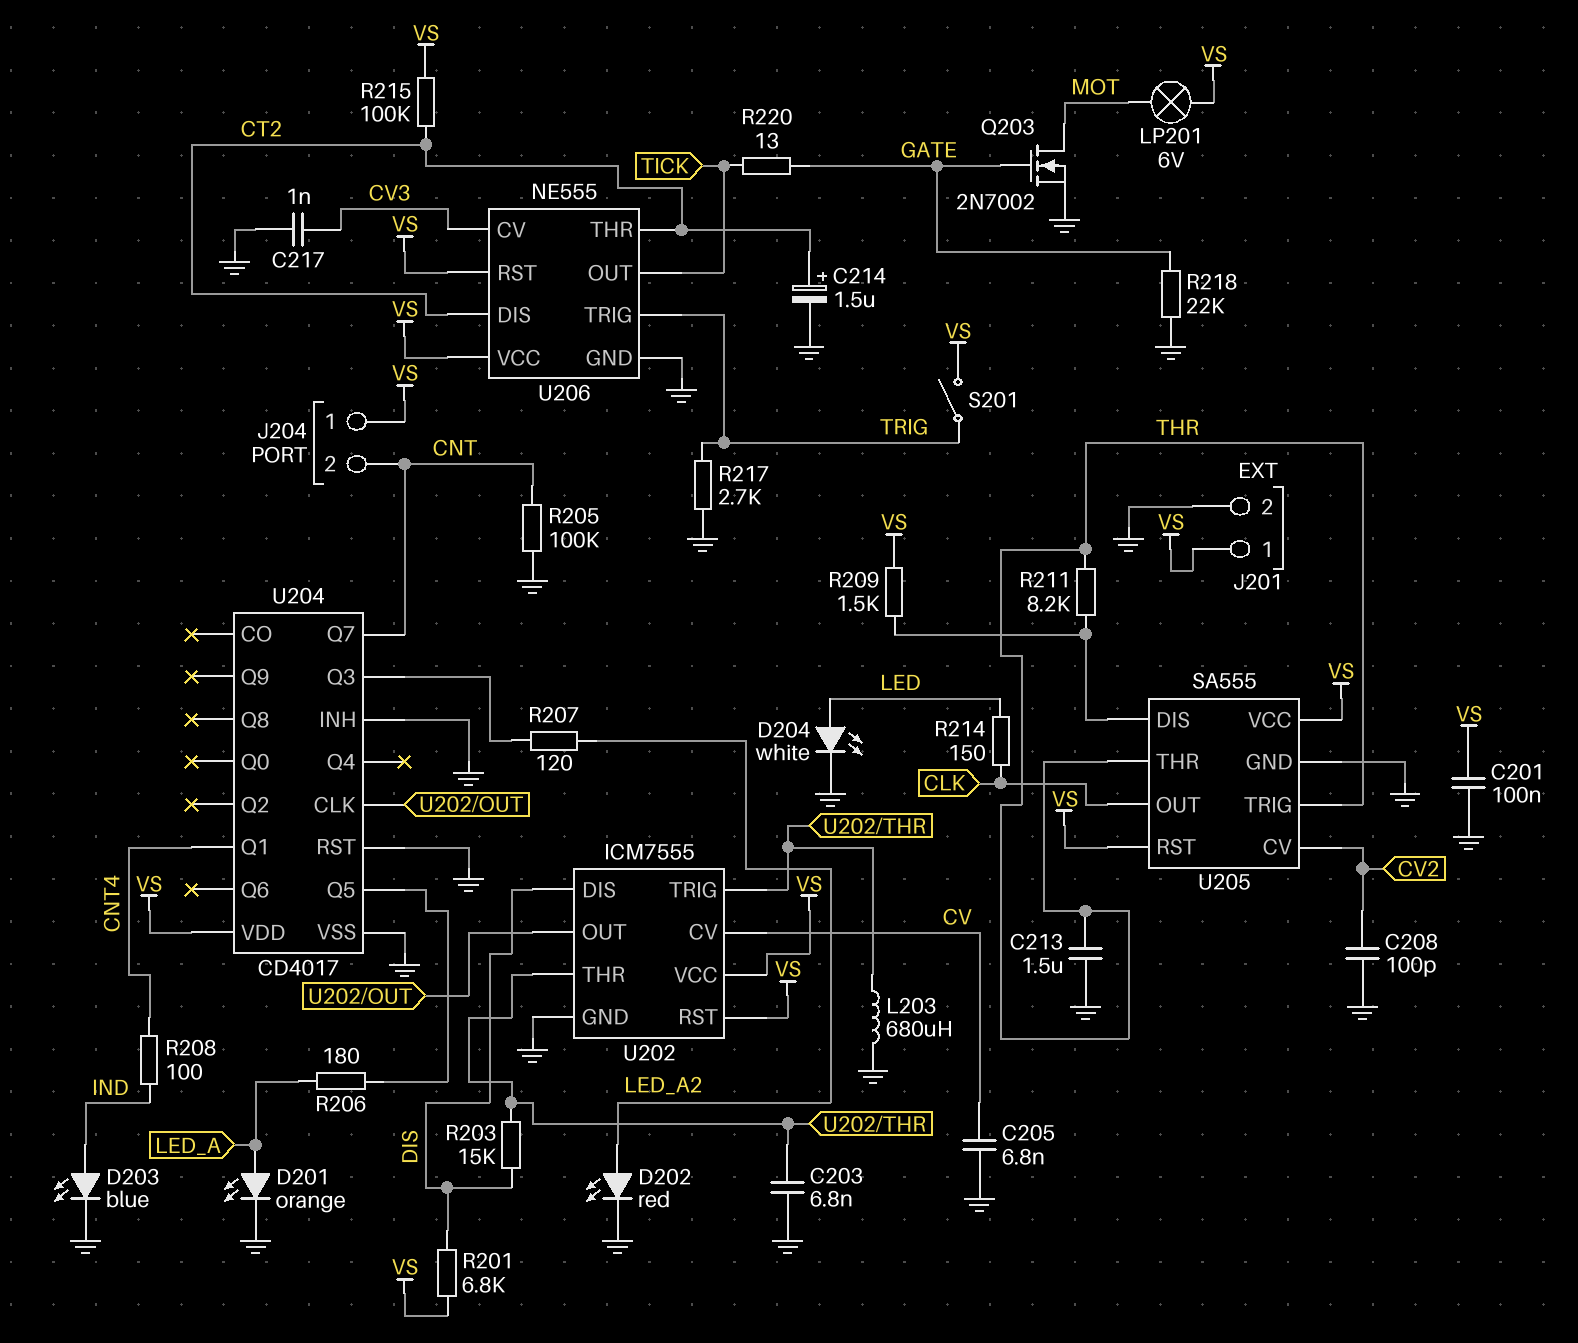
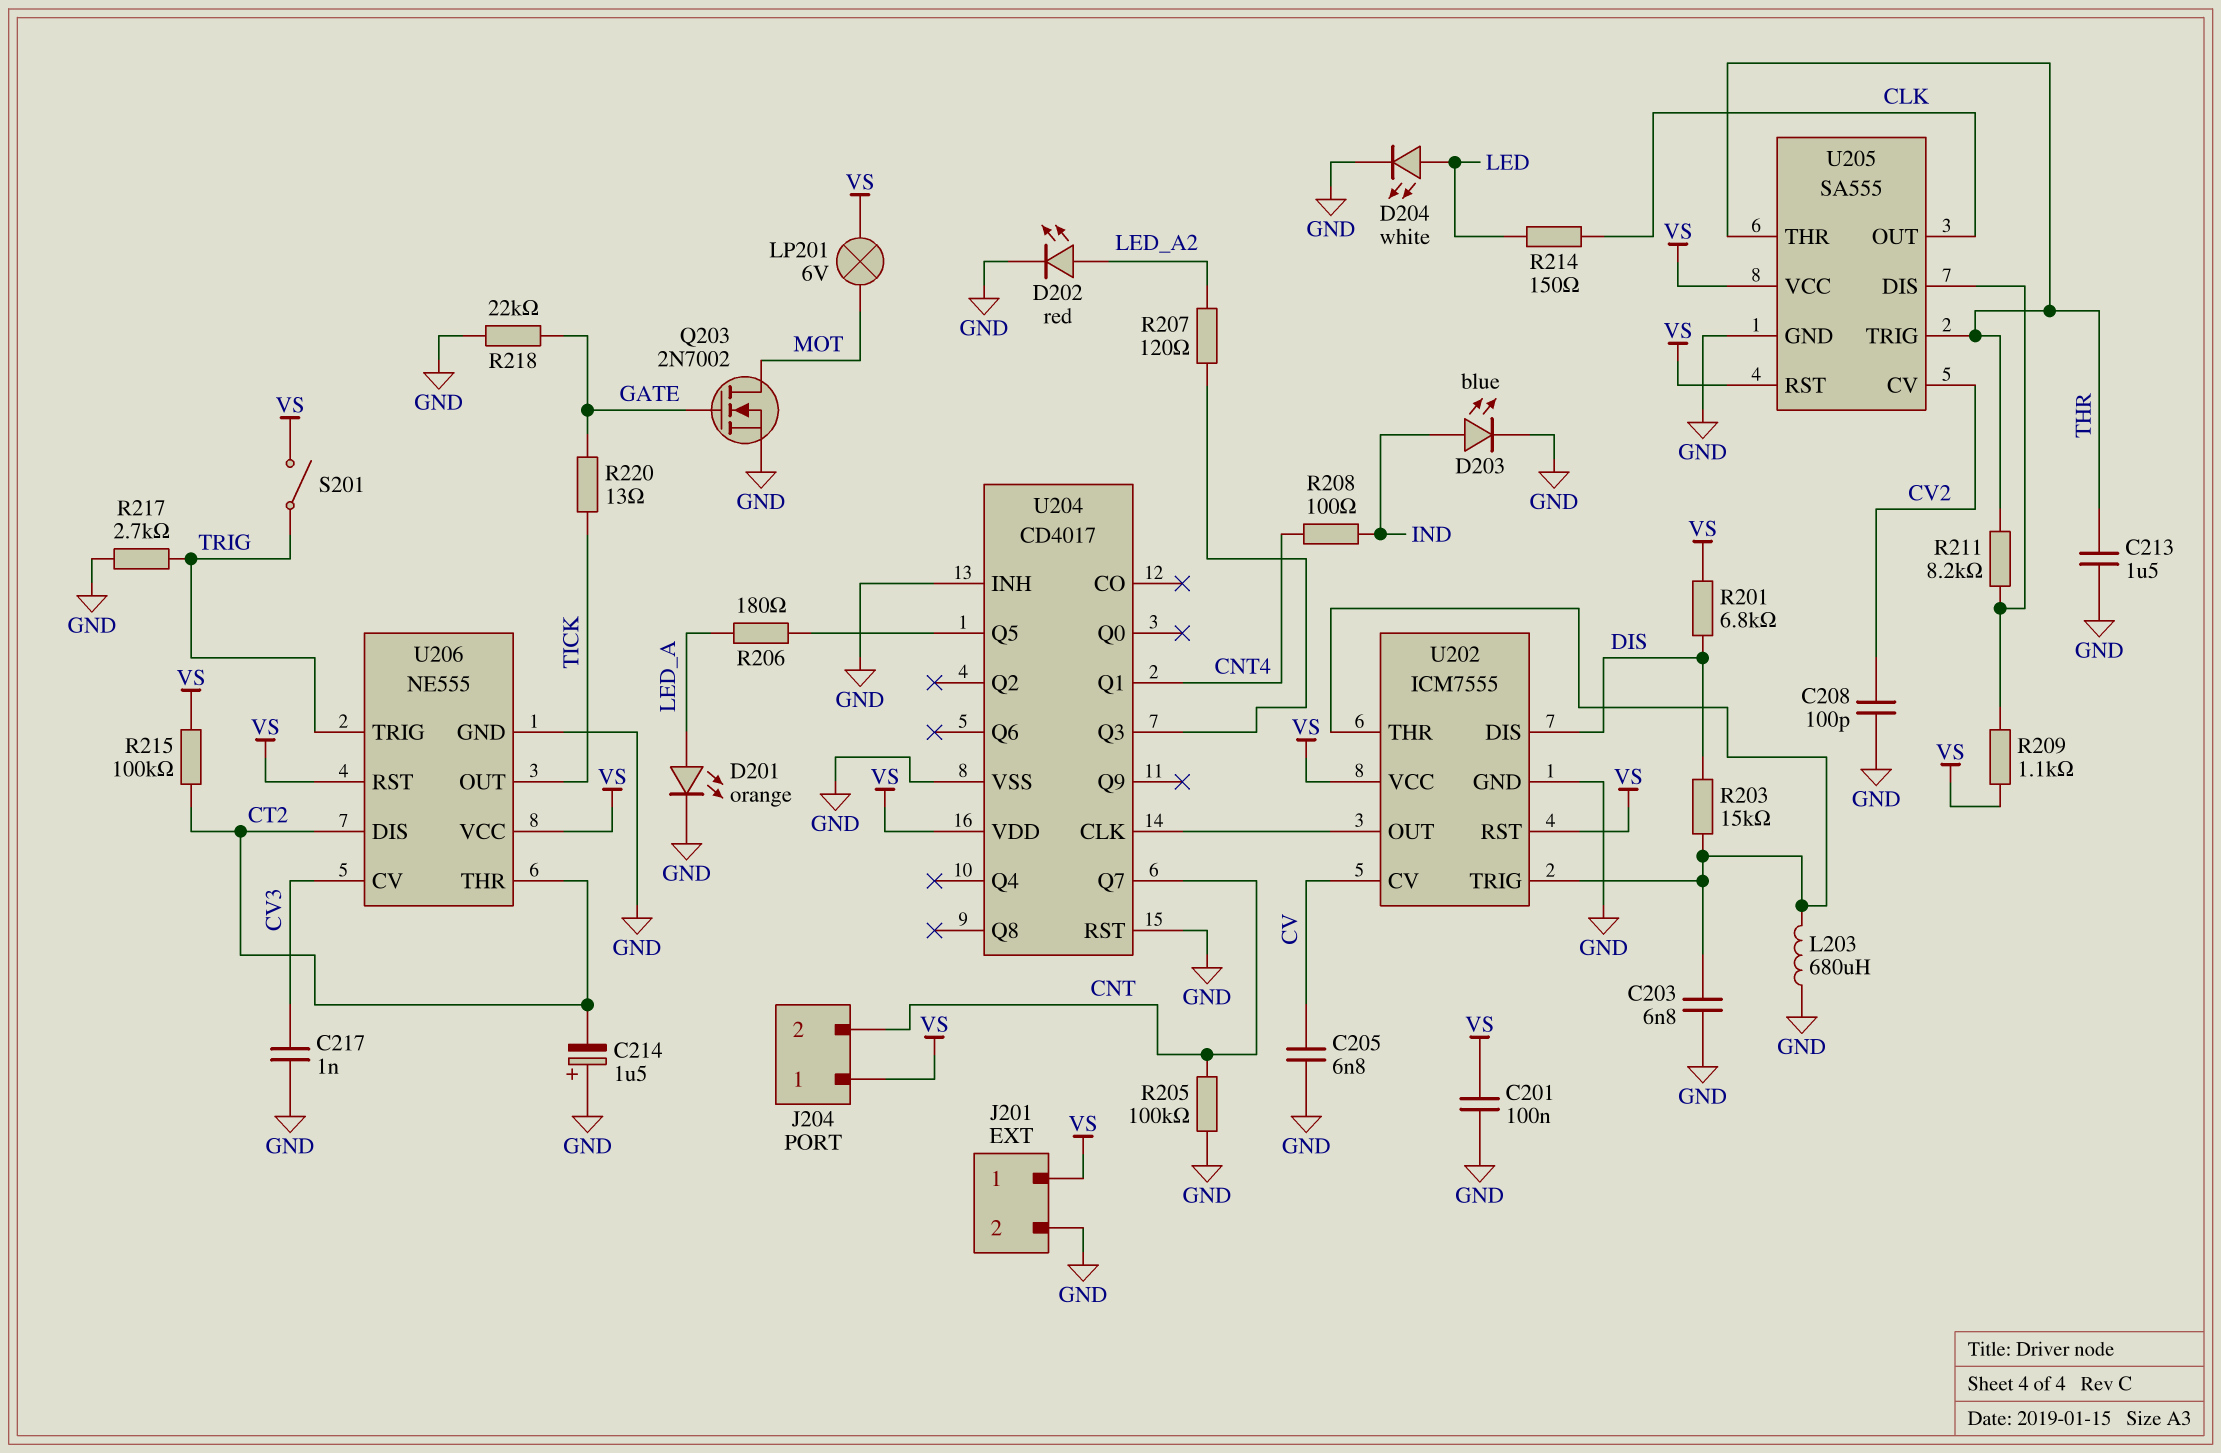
C214: 1.5uF (plus CT2, minus GND) -> 1.5uF (plus GND, minus CT2)
R209: 1.5k (U205/DIS, VS) -> 1.1k (U205/DIS, VS)

